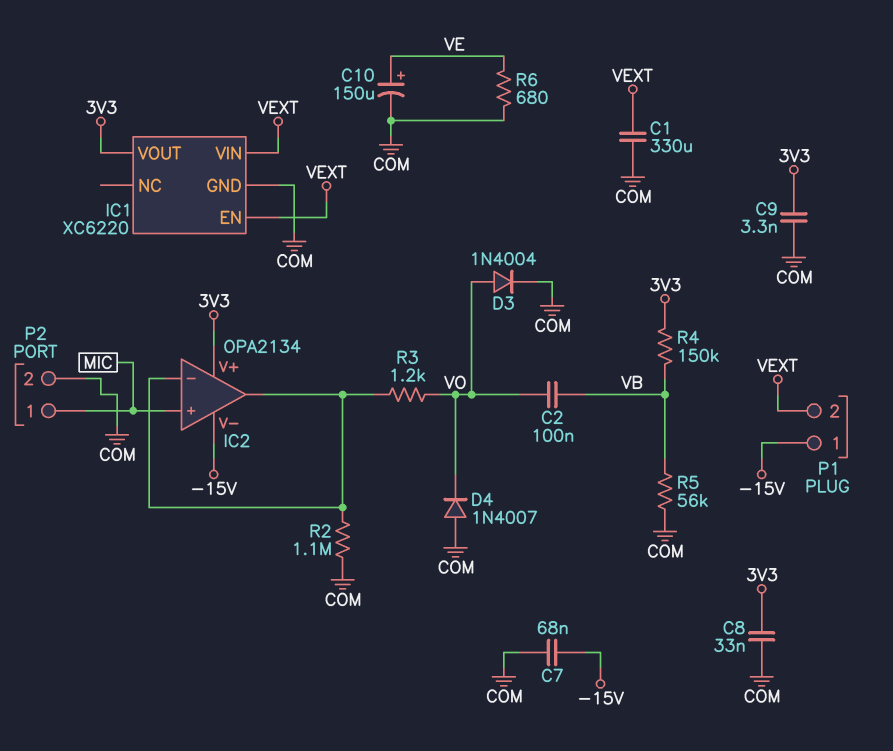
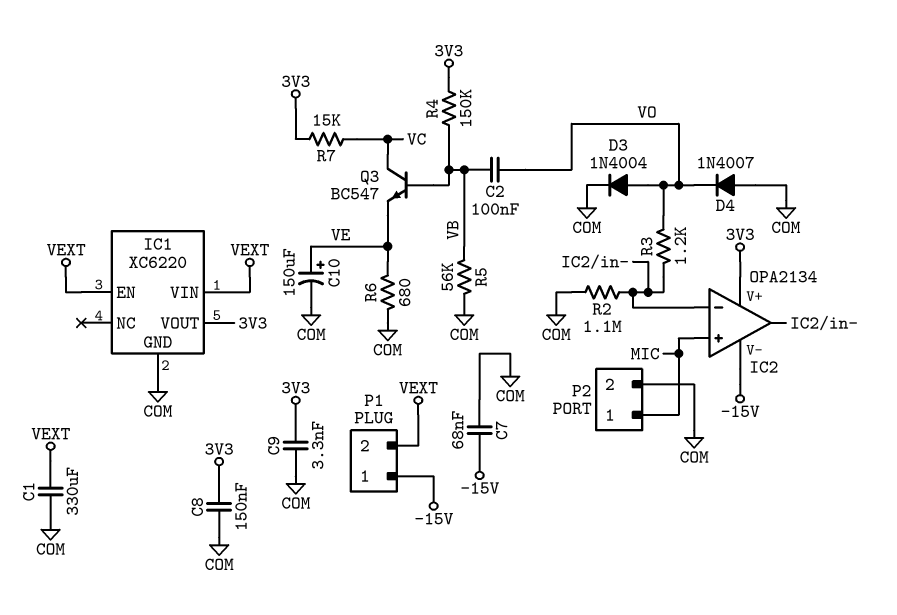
C8: 33nF (3V3, COM) -> 150nF (3V3, COM)
Q3: none -> NPN BC547 (B VB, C VC, E VE)
R7: none -> 15k (3V3, VC)

